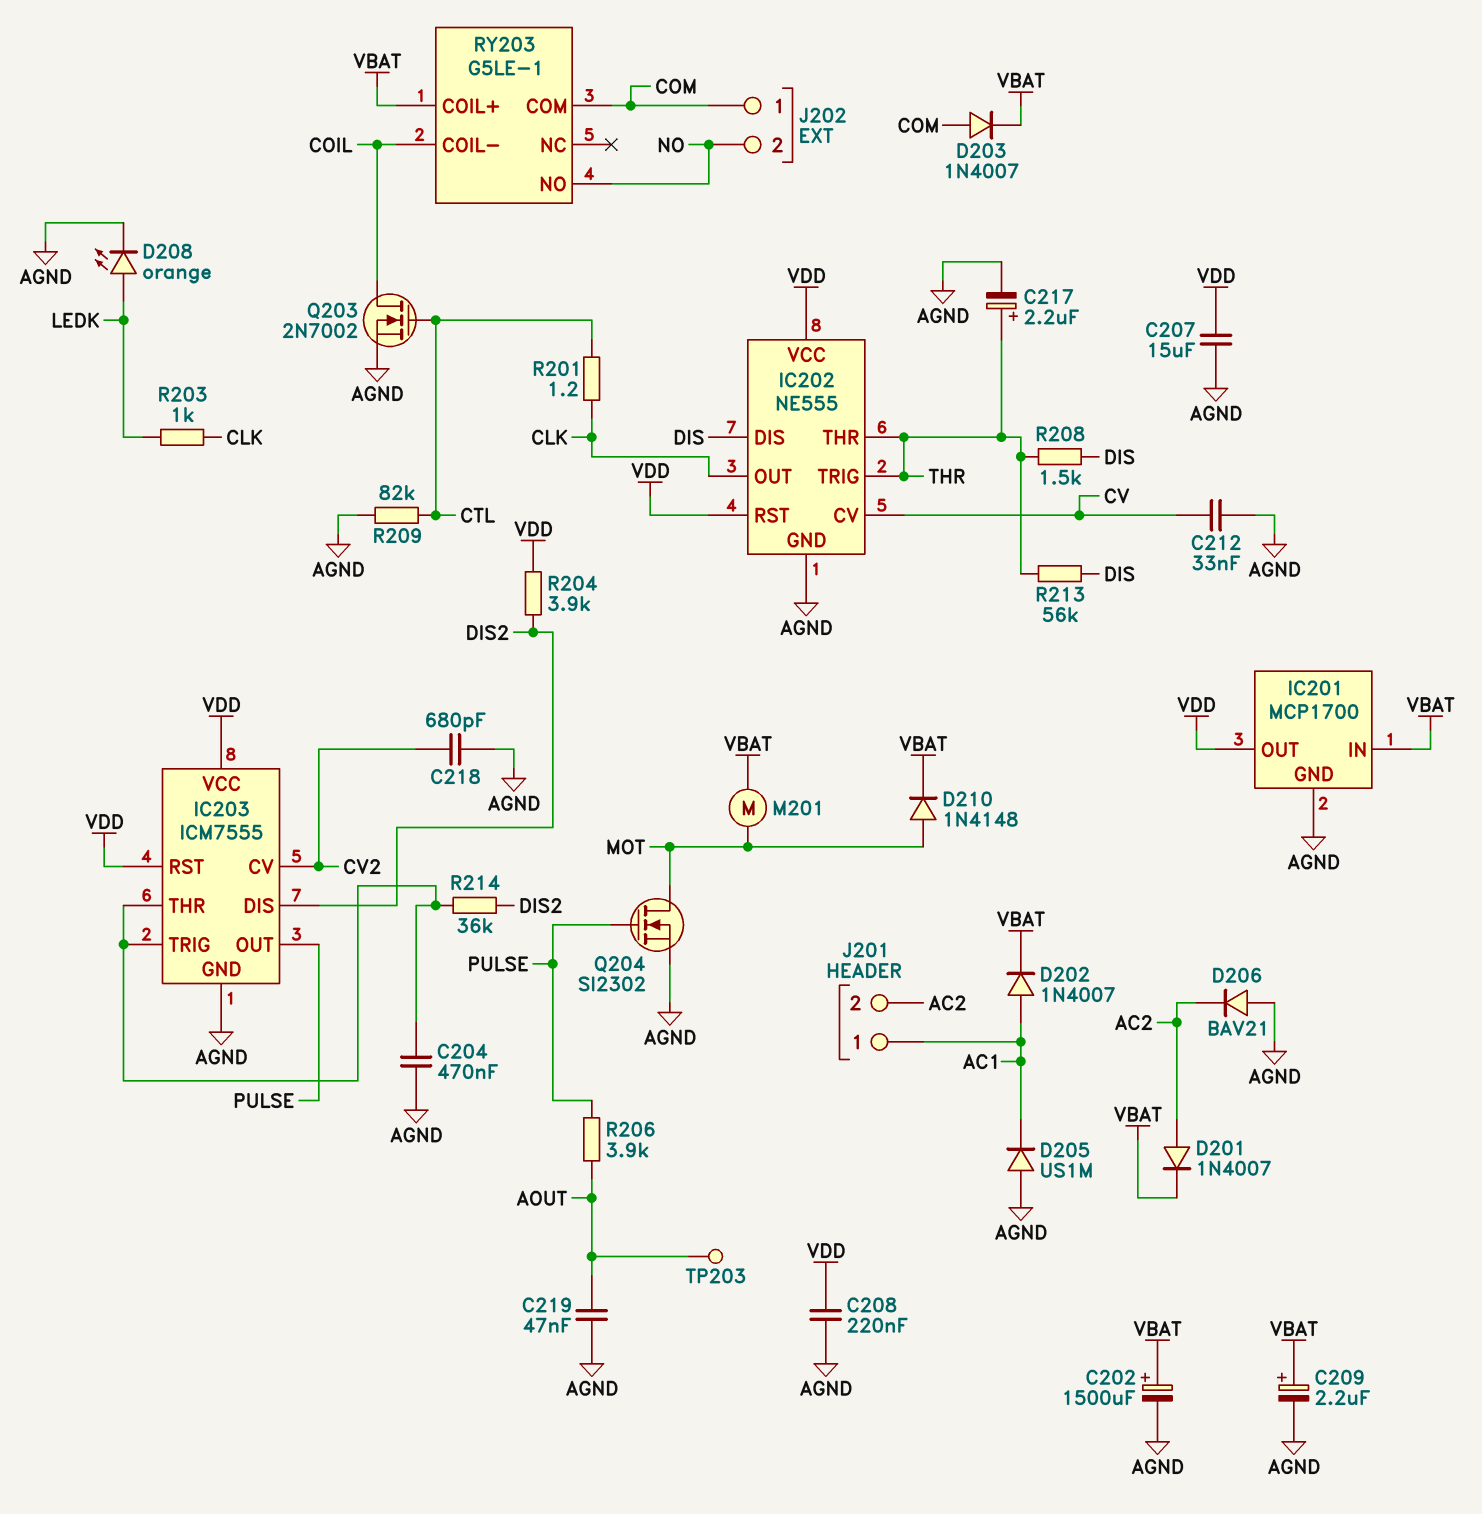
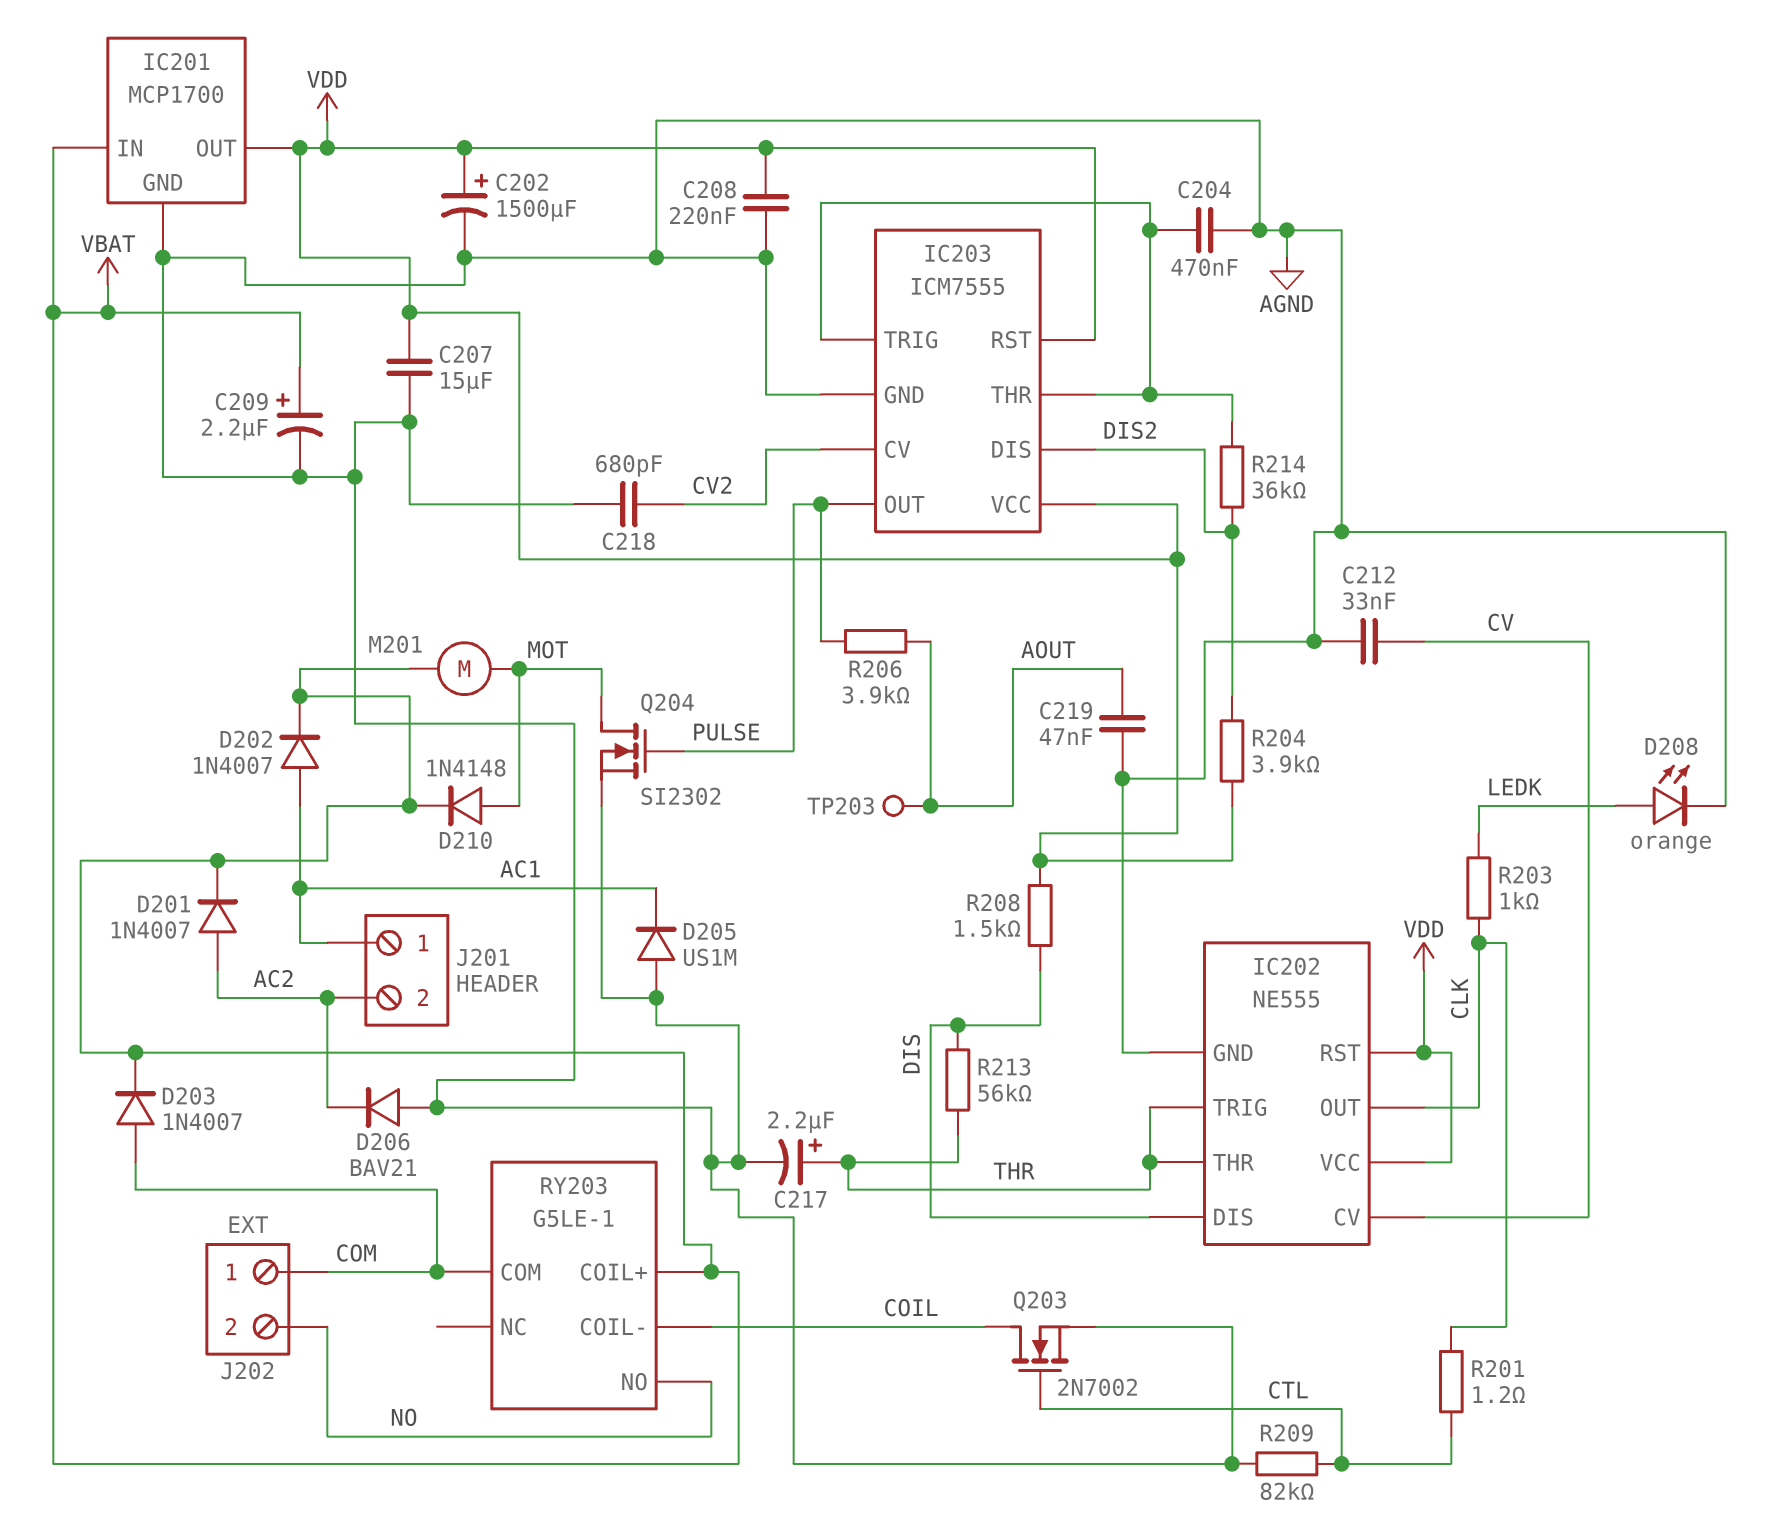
C202: 1500uF (plus VBAT, minus AGND) -> 1500uF (plus VDD, minus AGND)
R208: 1.5k (DIS, THR) -> 1.5k (DIS, VDD)

